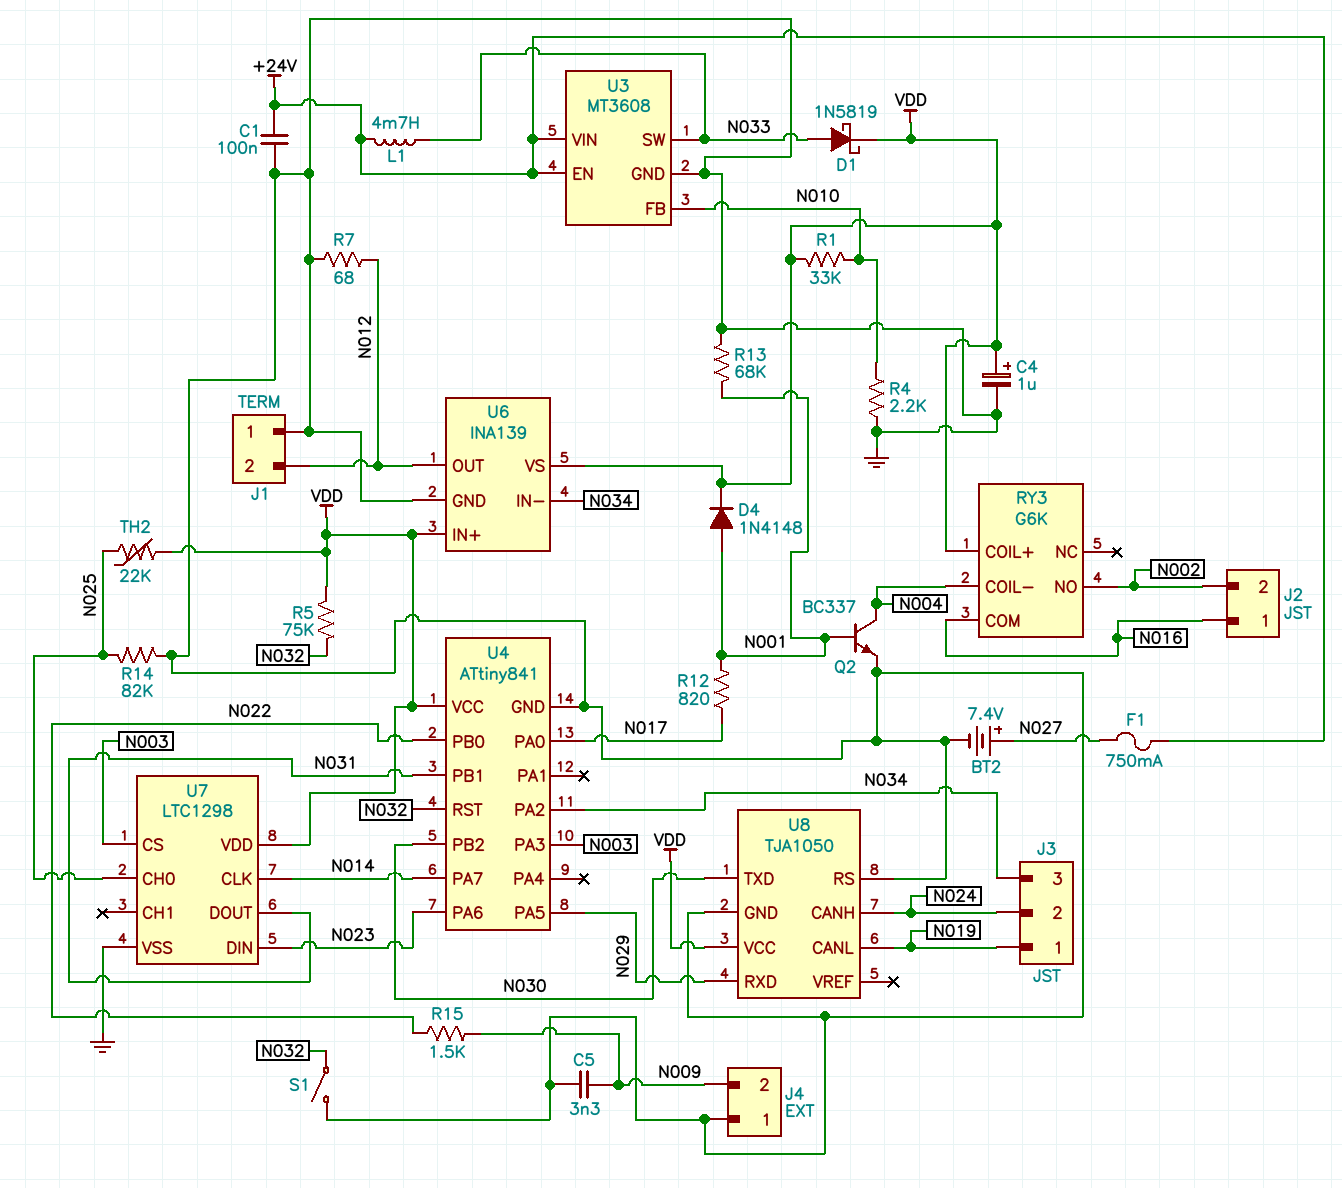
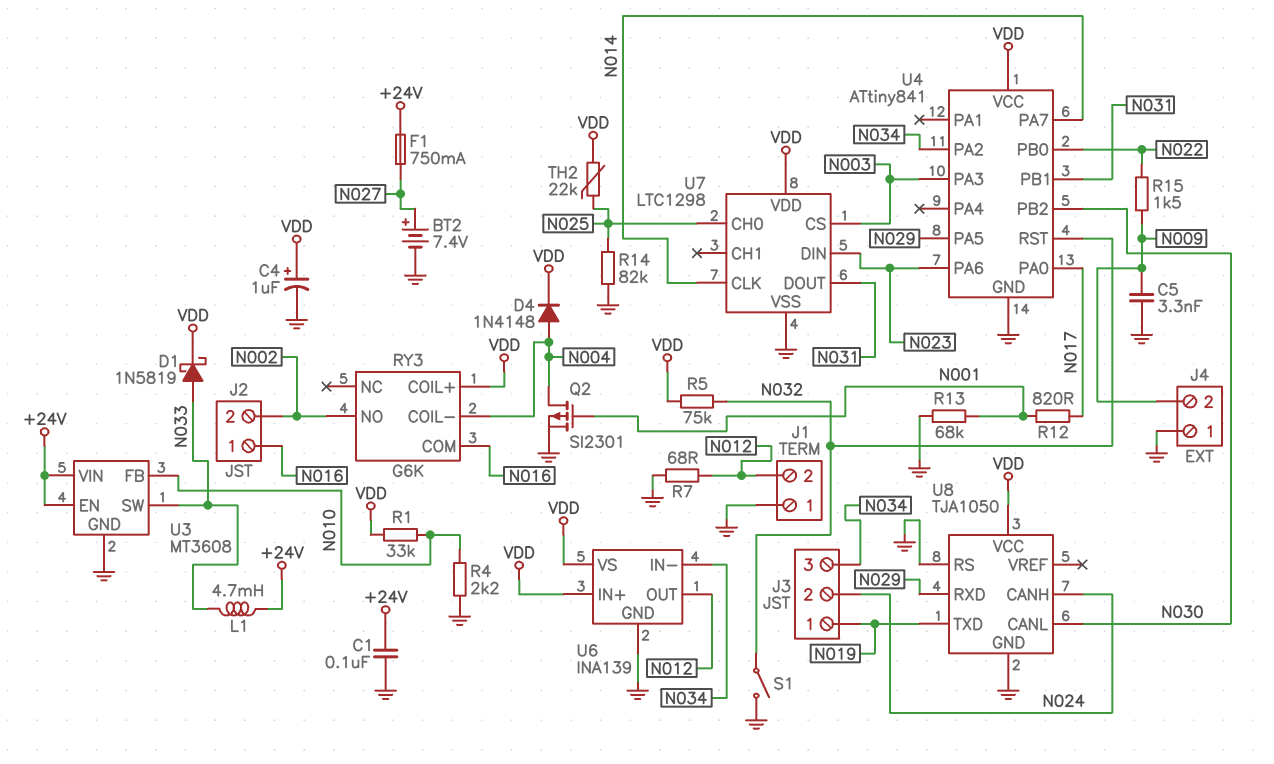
D4: diode 1N4148 (A N001, K VDD) -> diode 1N4148 (A N004, K VDD)
Q2: NPN BC337 (B N001, C N004, E GND) -> PMOS SI2301 (G N001, D N004, S GND)
U8 pin CANL: N019 -> N030
U8 pin TXD: N030 -> N019

